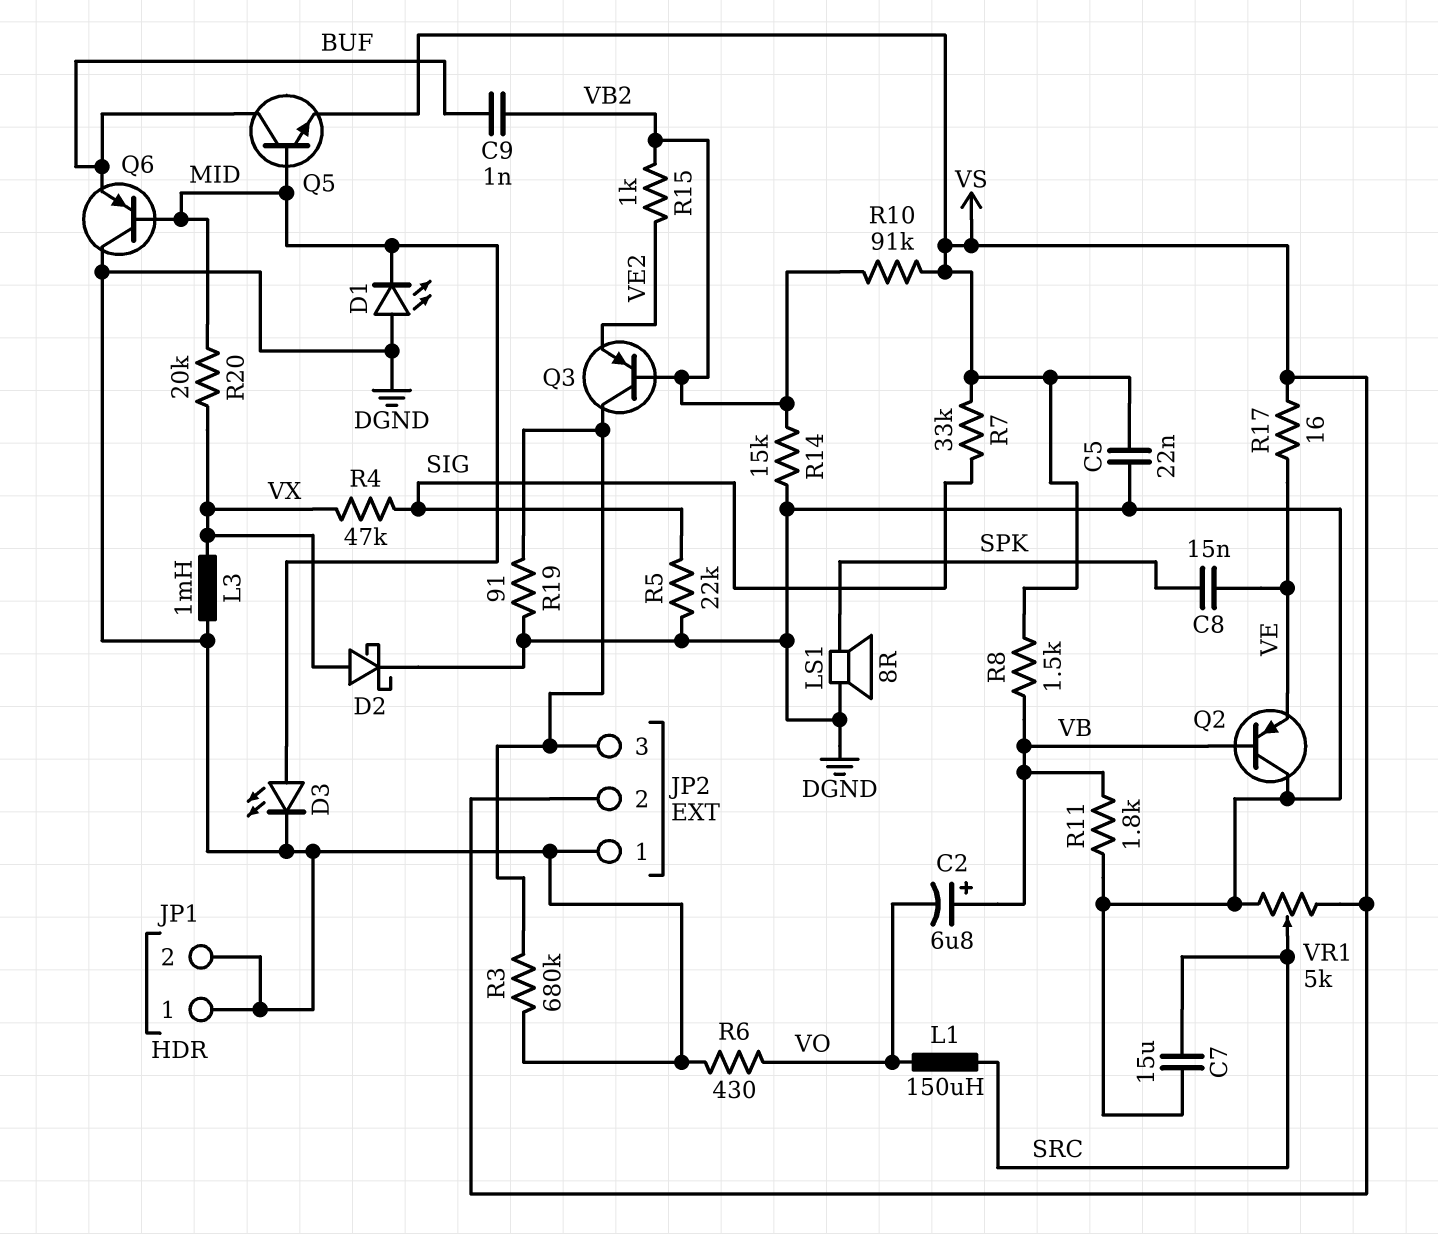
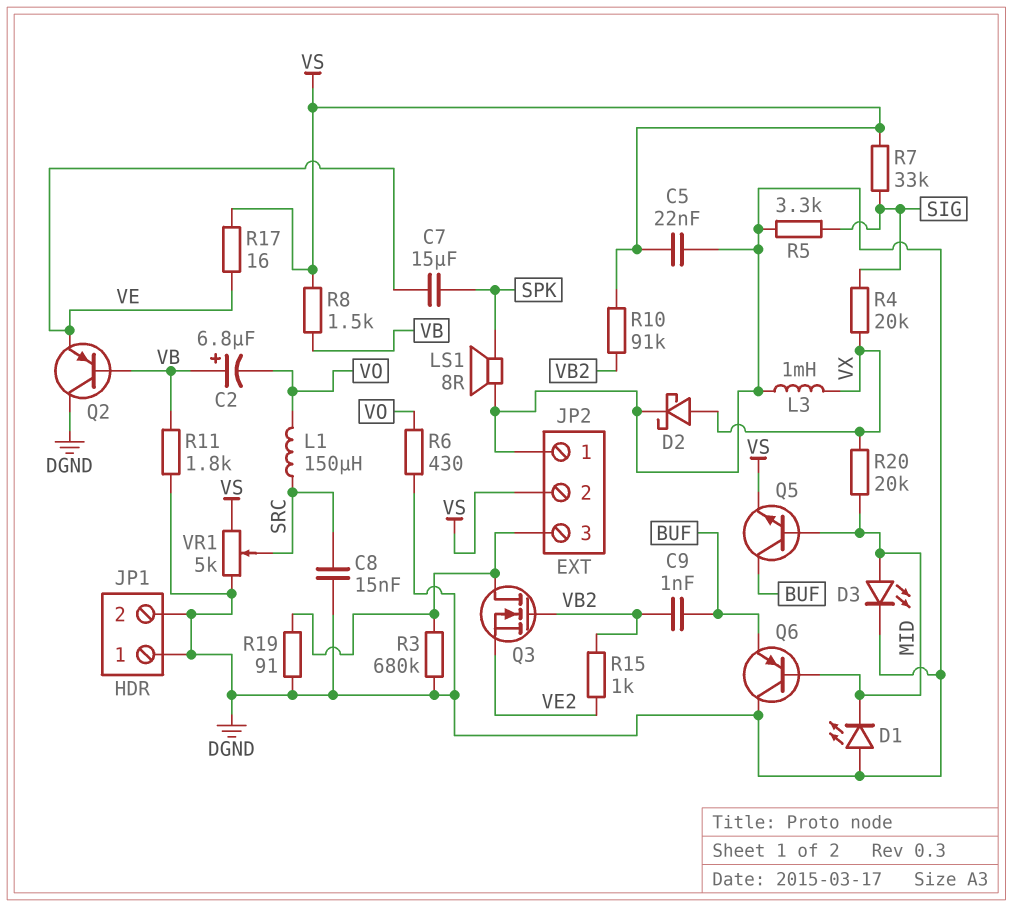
C7: 15uF (DGND, SRC) -> 15uF (SPK, VE)
C8: 15nF (SPK, VE) -> 15nF (DGND, SRC)
Q3: PNP (B VB2, C JP2/3, E VE2) -> NMOS (G VB2, D JP2/3, S VE2)
R4: 47k (SIG, VX) -> 20k (SIG, VX)
R5: 22k (DGND, SIG) -> 3.3k (DGND, SIG)
R14: 15k (DGND, VB2) -> none

